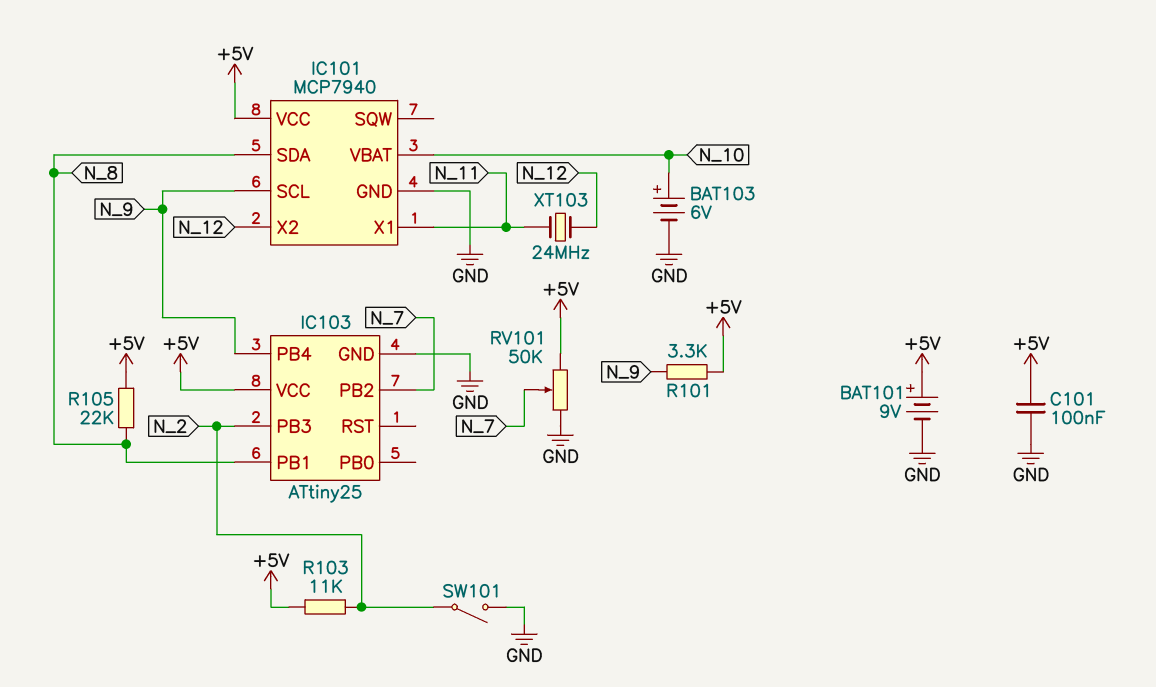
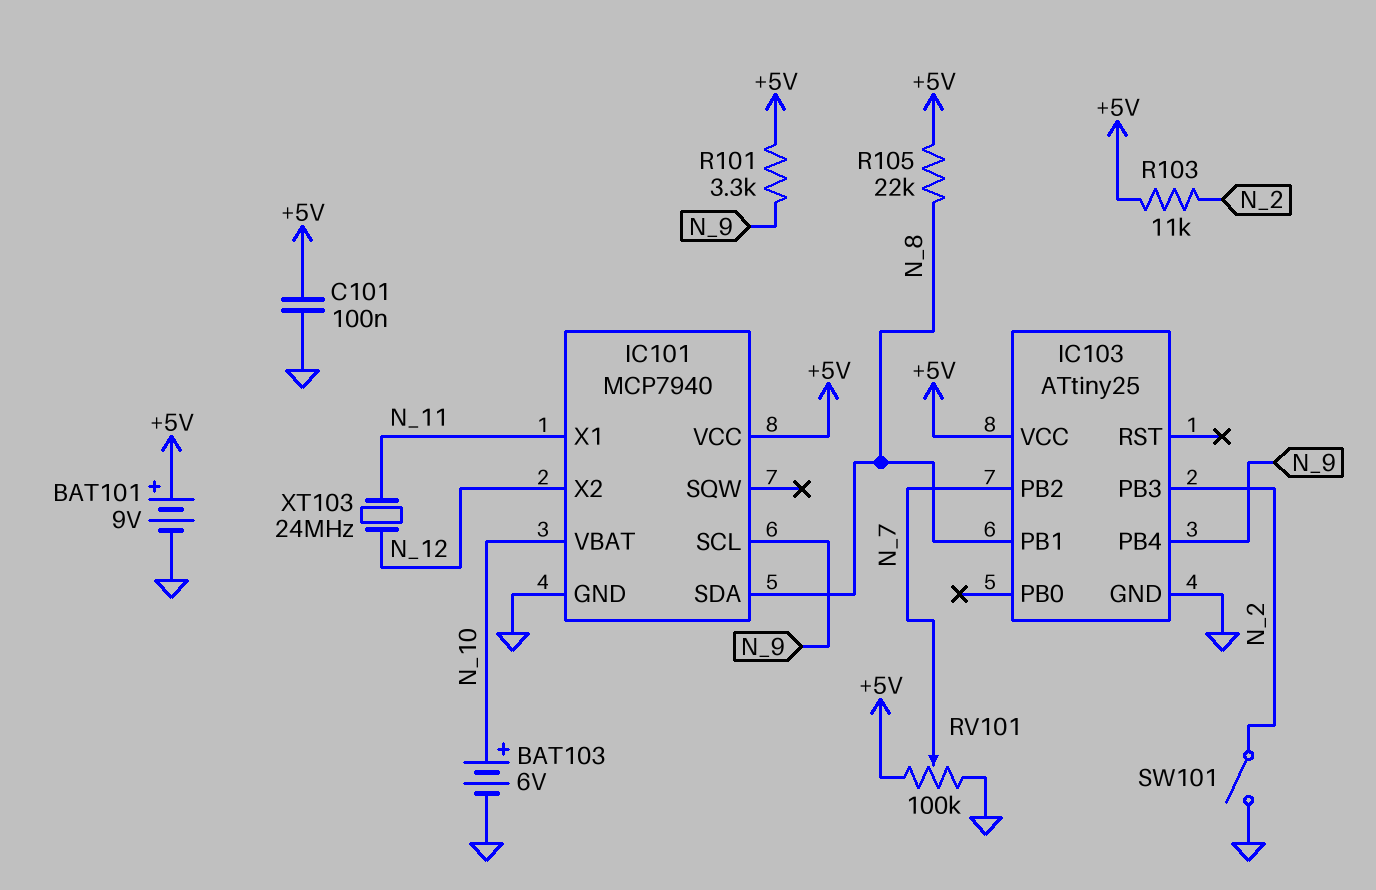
RV101: 50k (+5V, GND, wiper N_7) -> 100k (+5V, GND, wiper N_7)

